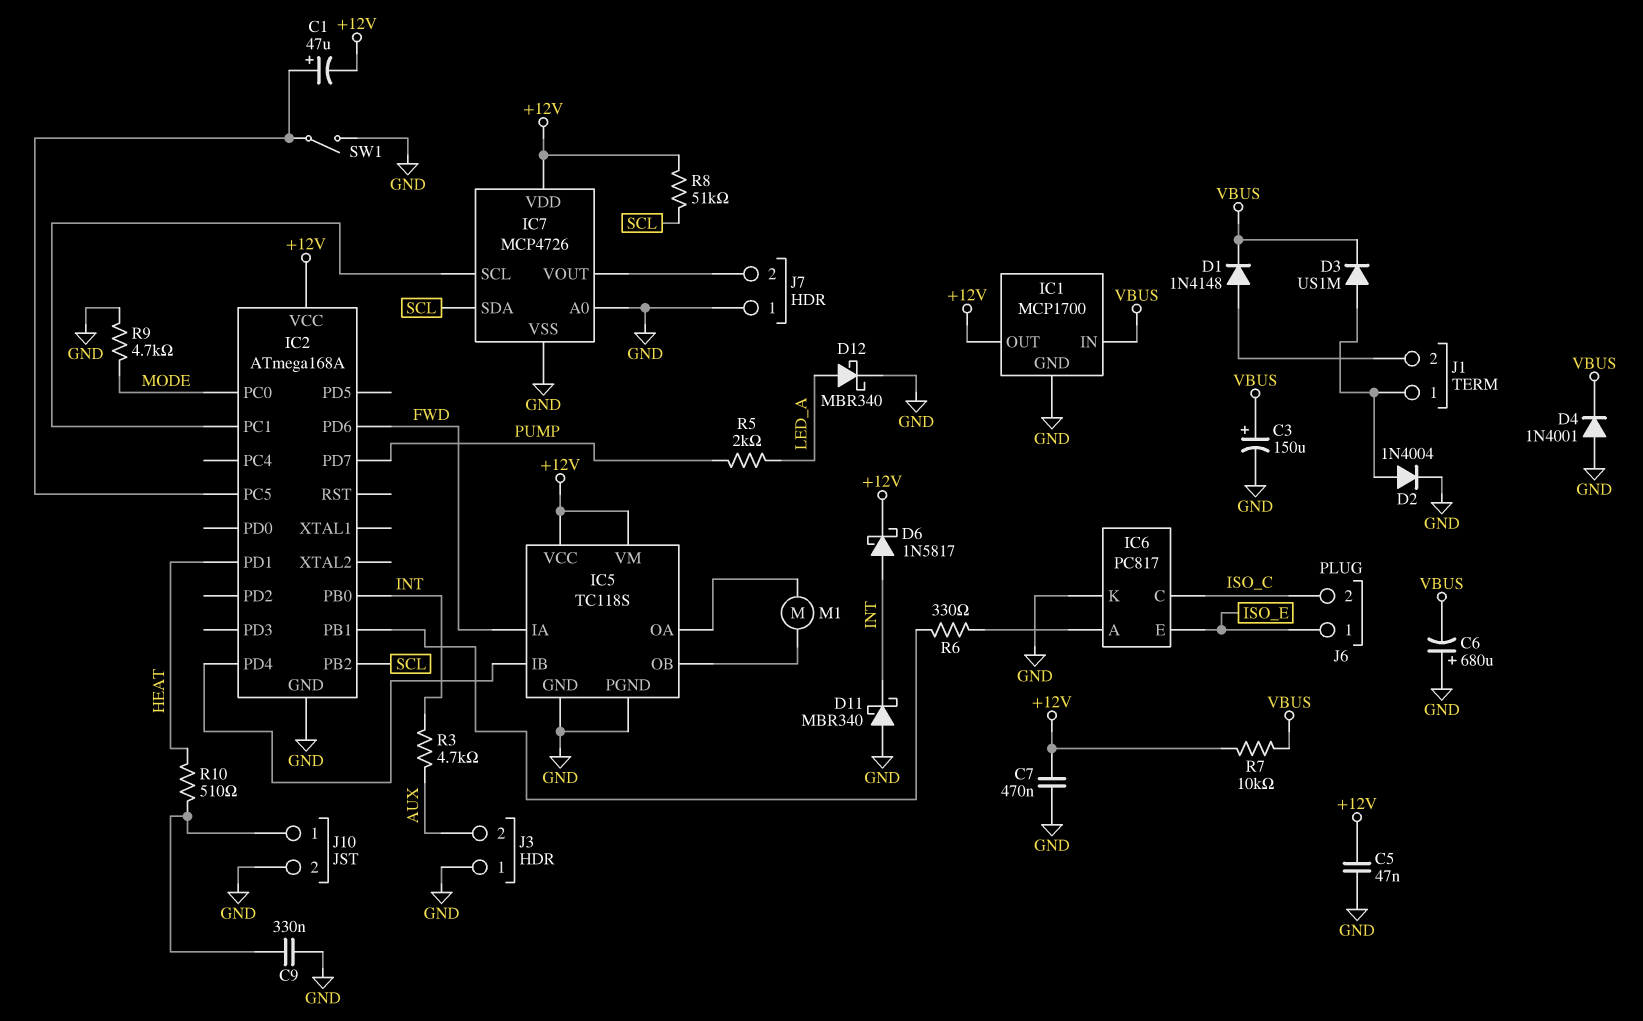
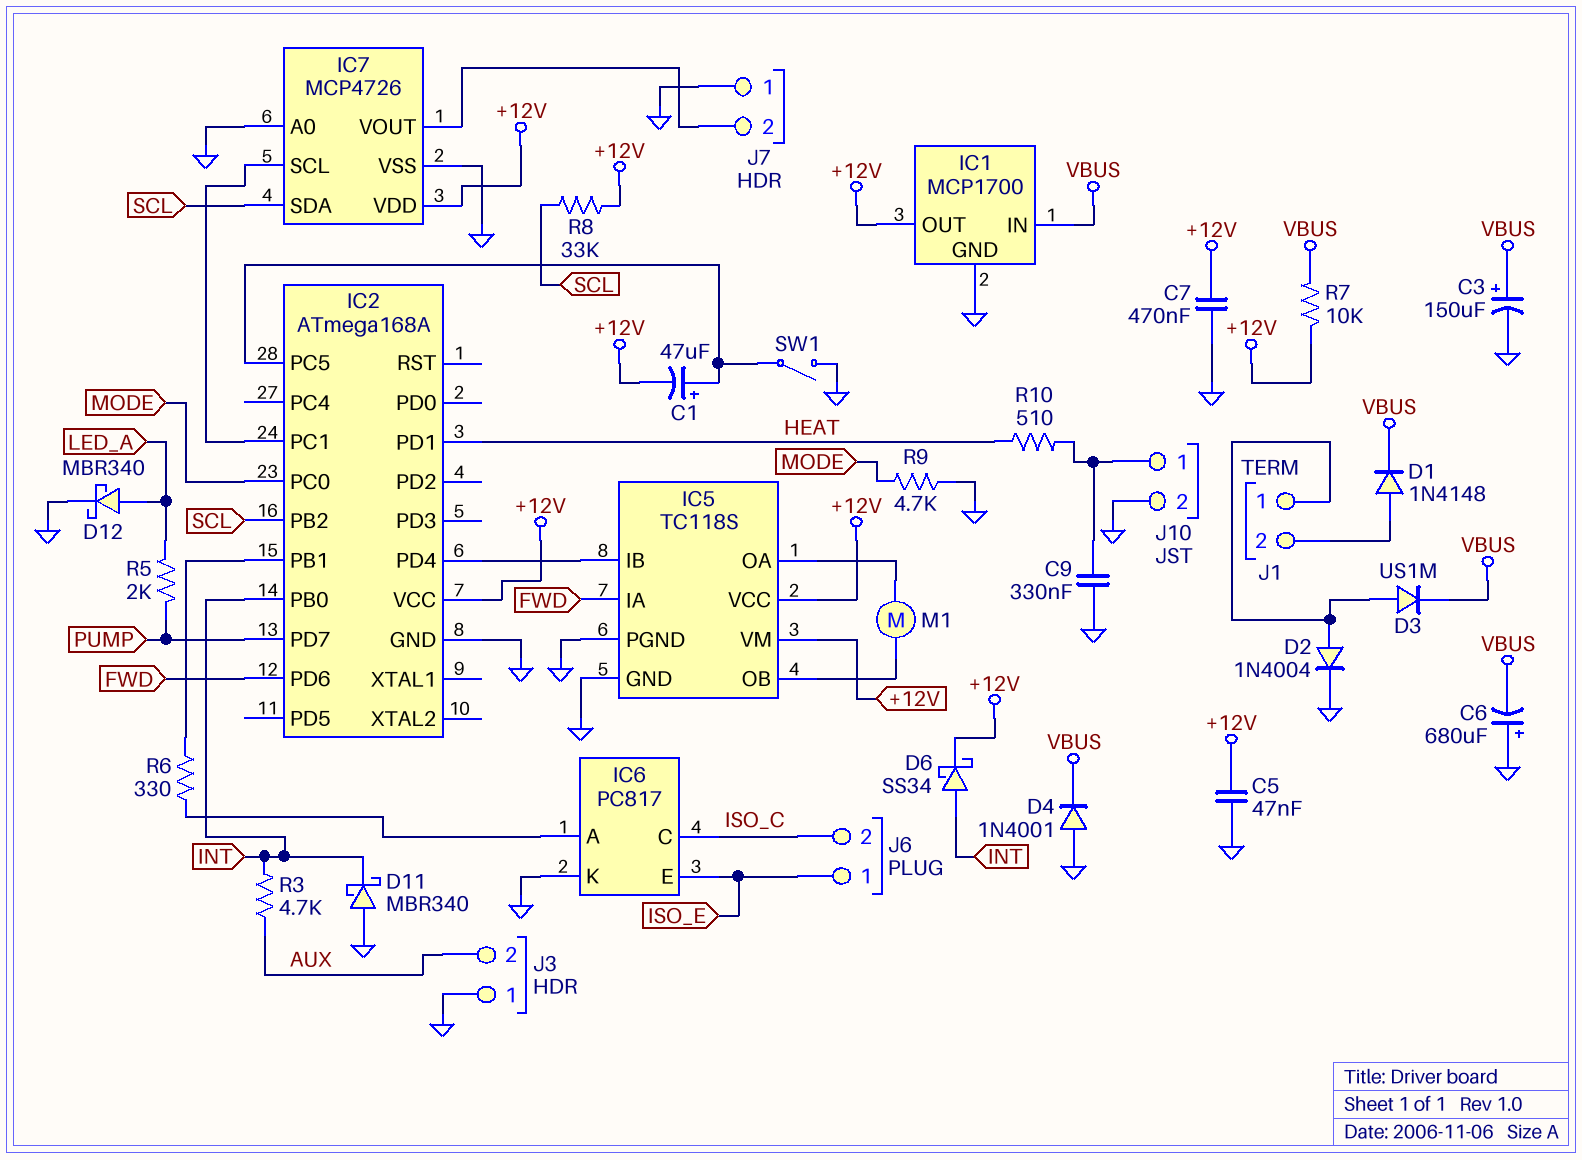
D6: schottky 1N5817 (A INT, K +12V) -> schottky SS34 (A INT, K +12V)
R8: 51k (+12V, SCL) -> 33k (+12V, SCL)

